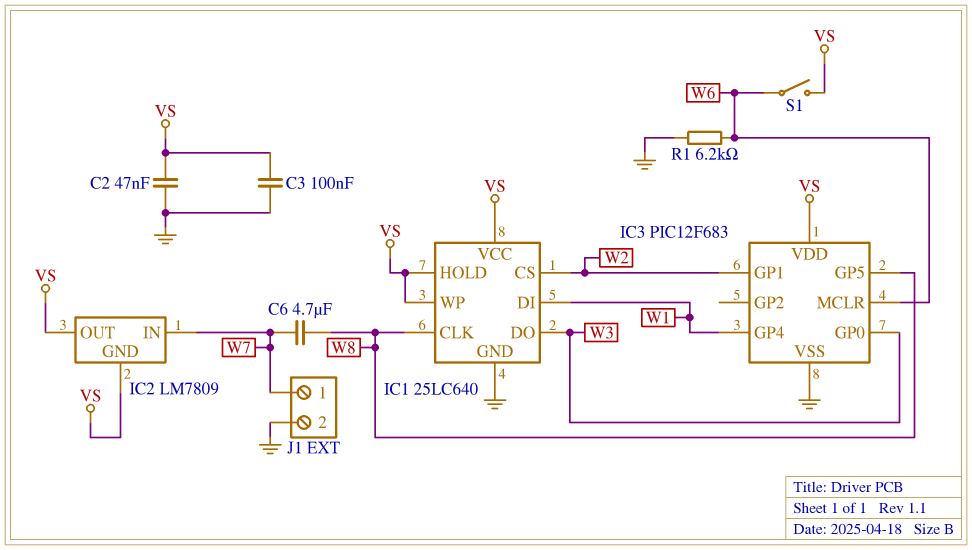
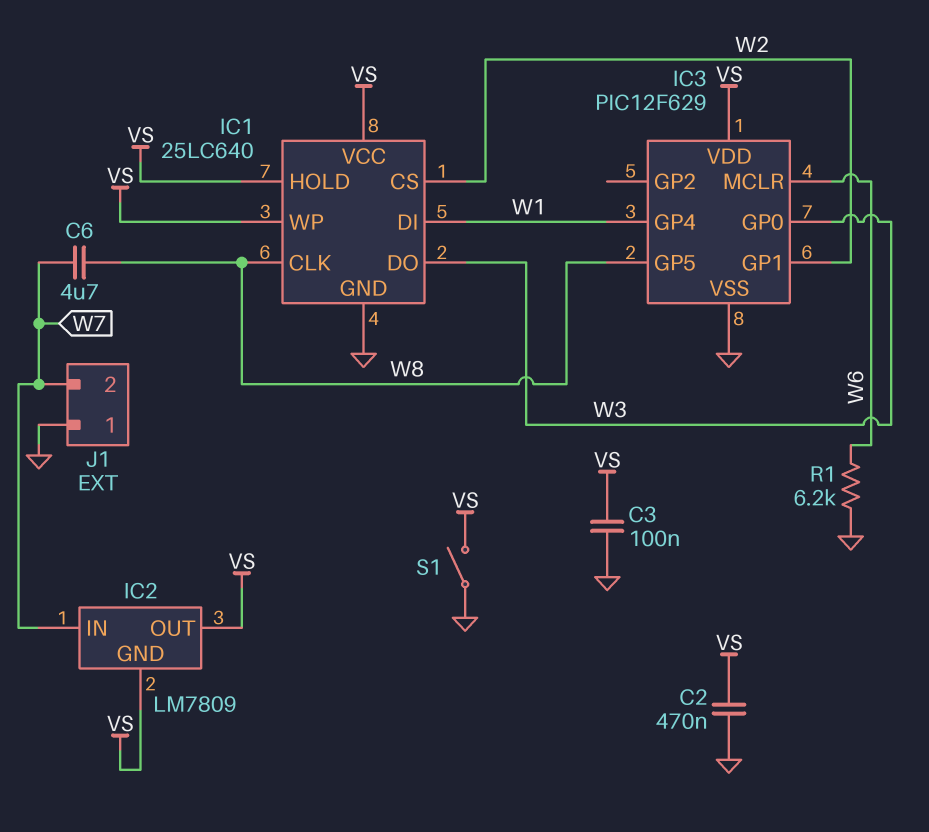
C2: 47nF (GND, VS) -> 470nF (GND, VS)
IC3: PIC12F683 -> PIC12F629
J1 pin 1: W7 -> GND
J1 pin 2: GND -> W7
S1: switch (VS, W6) -> switch (GND, VS)

